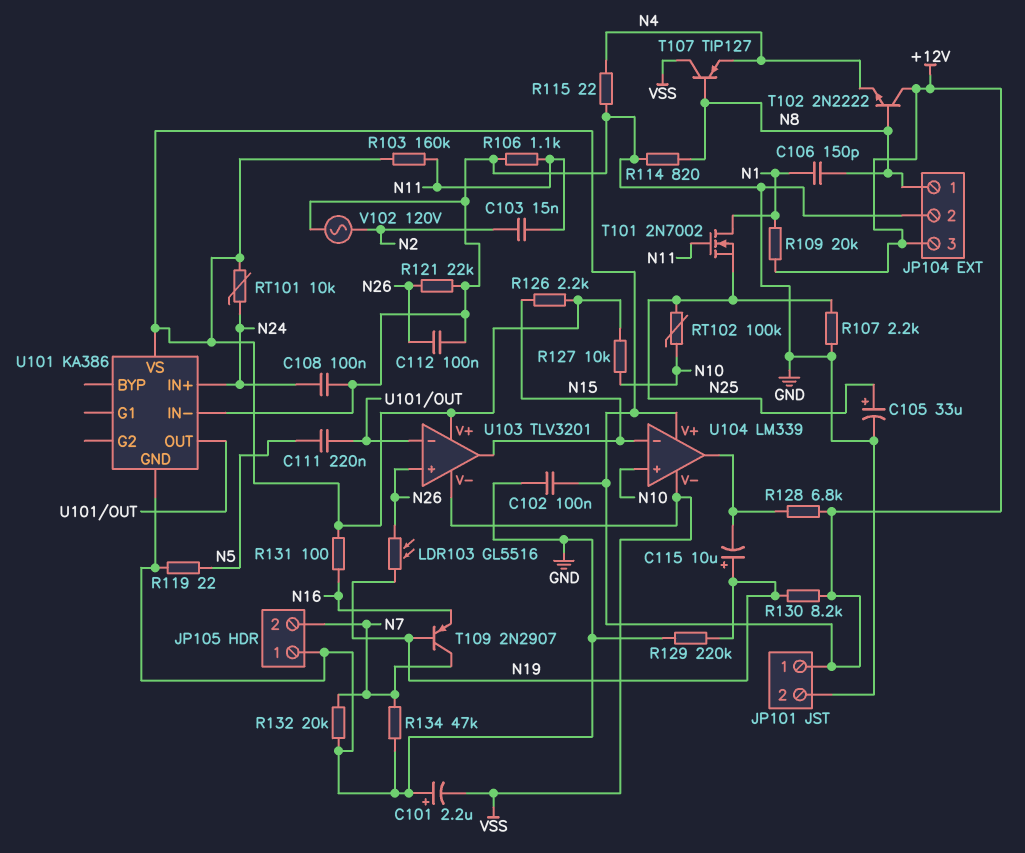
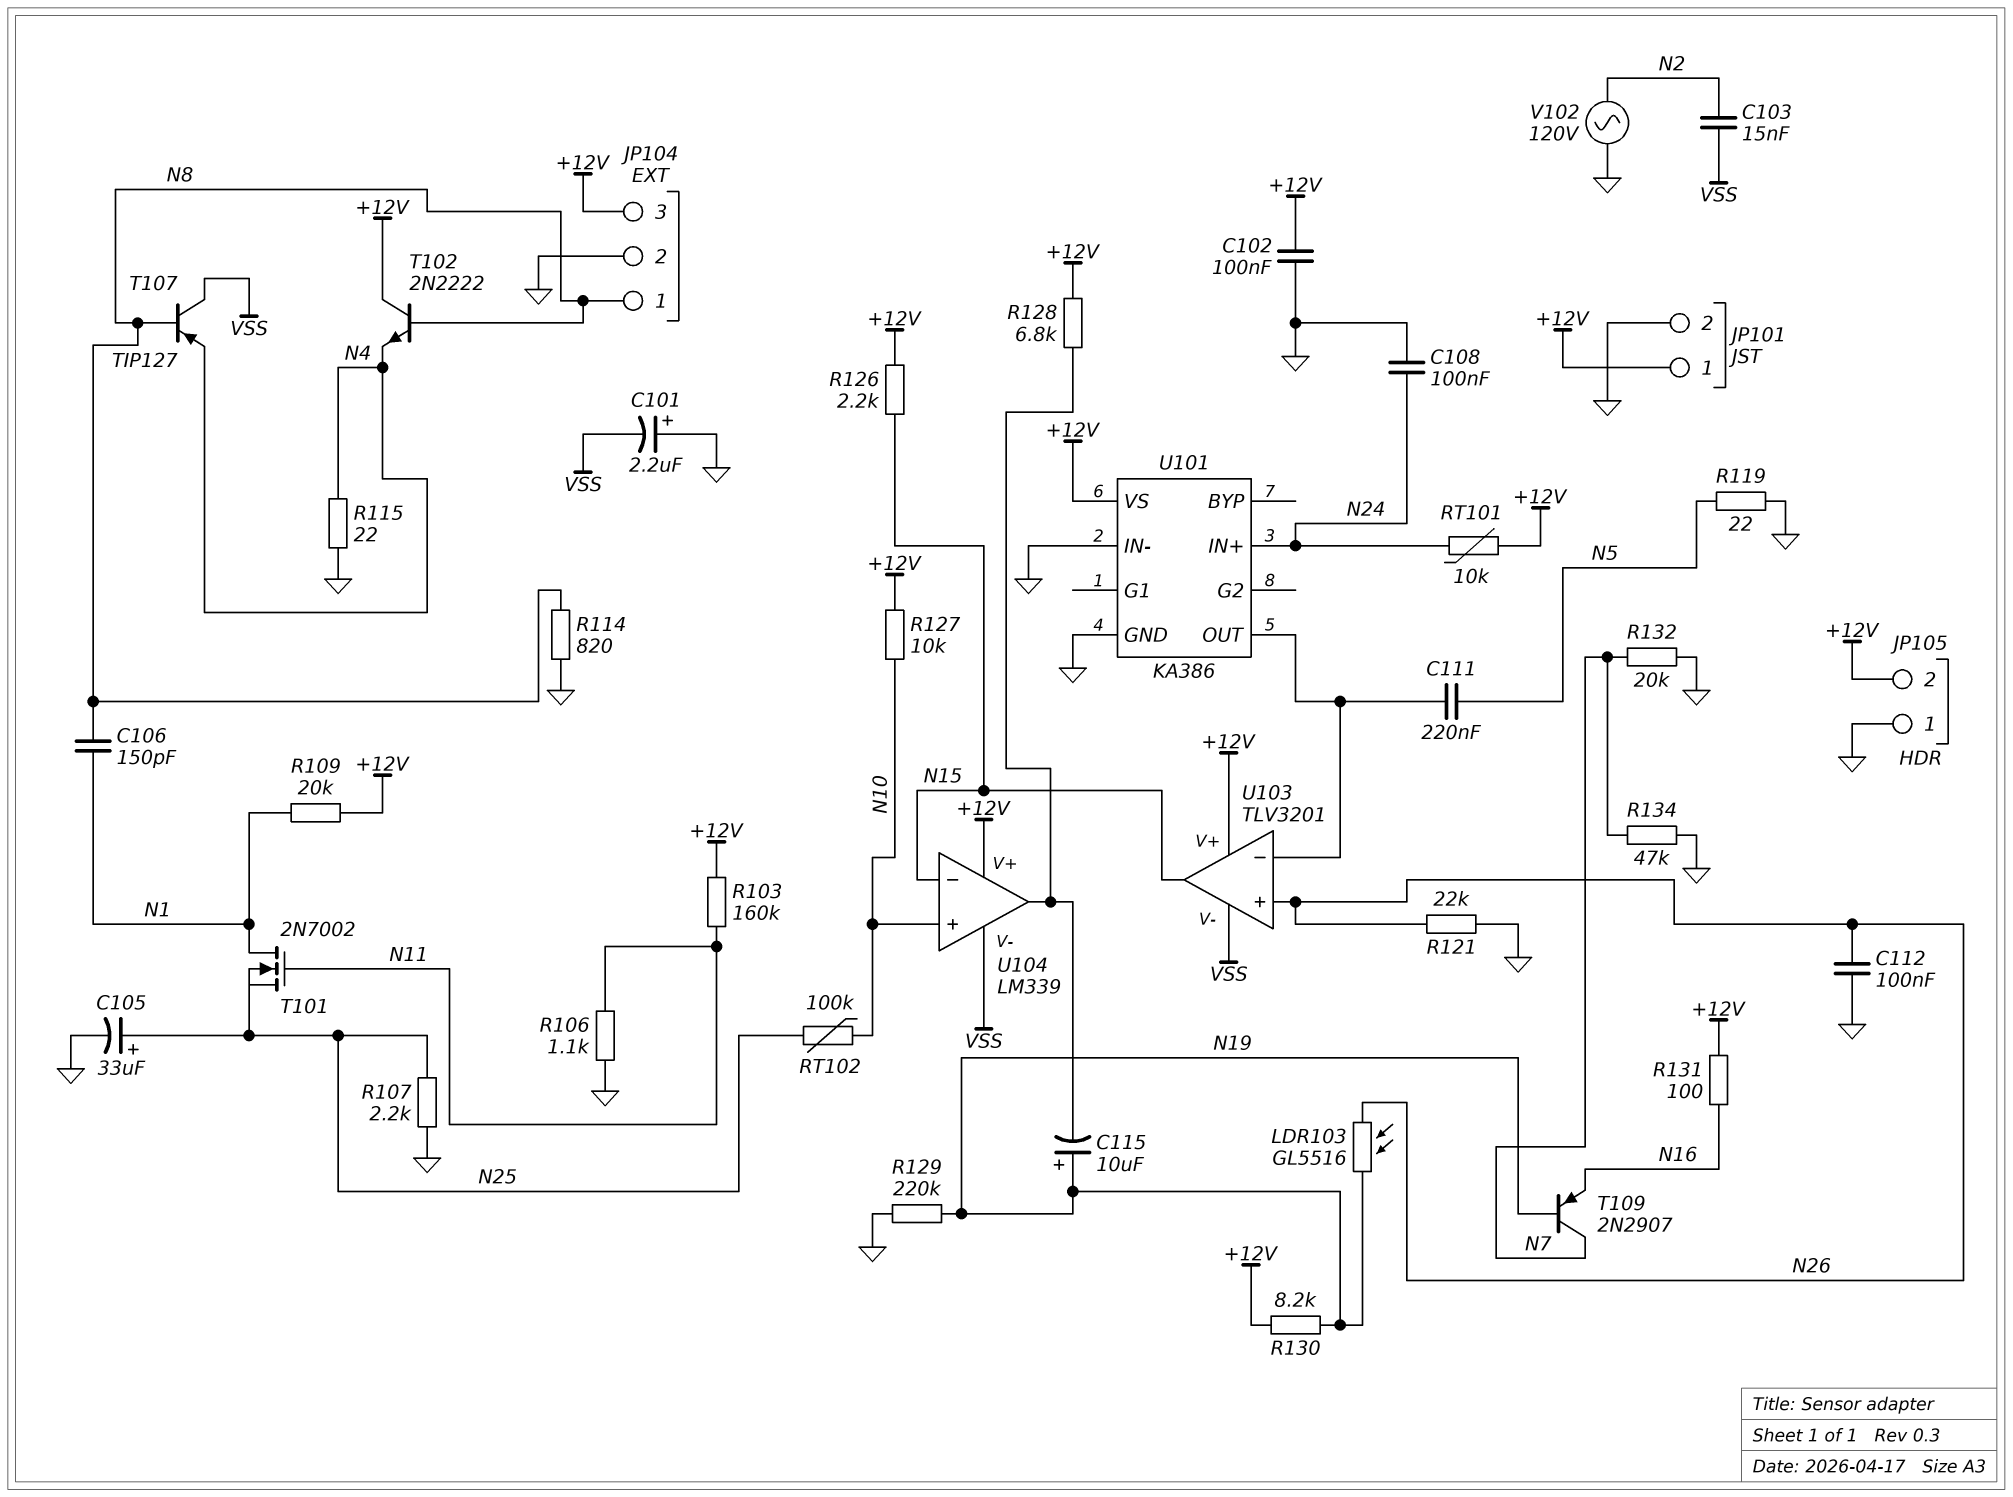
C103: 15nF (N2, N11) -> 15nF (N2, VSS)
JP105 pin 2: N7 -> +12V

